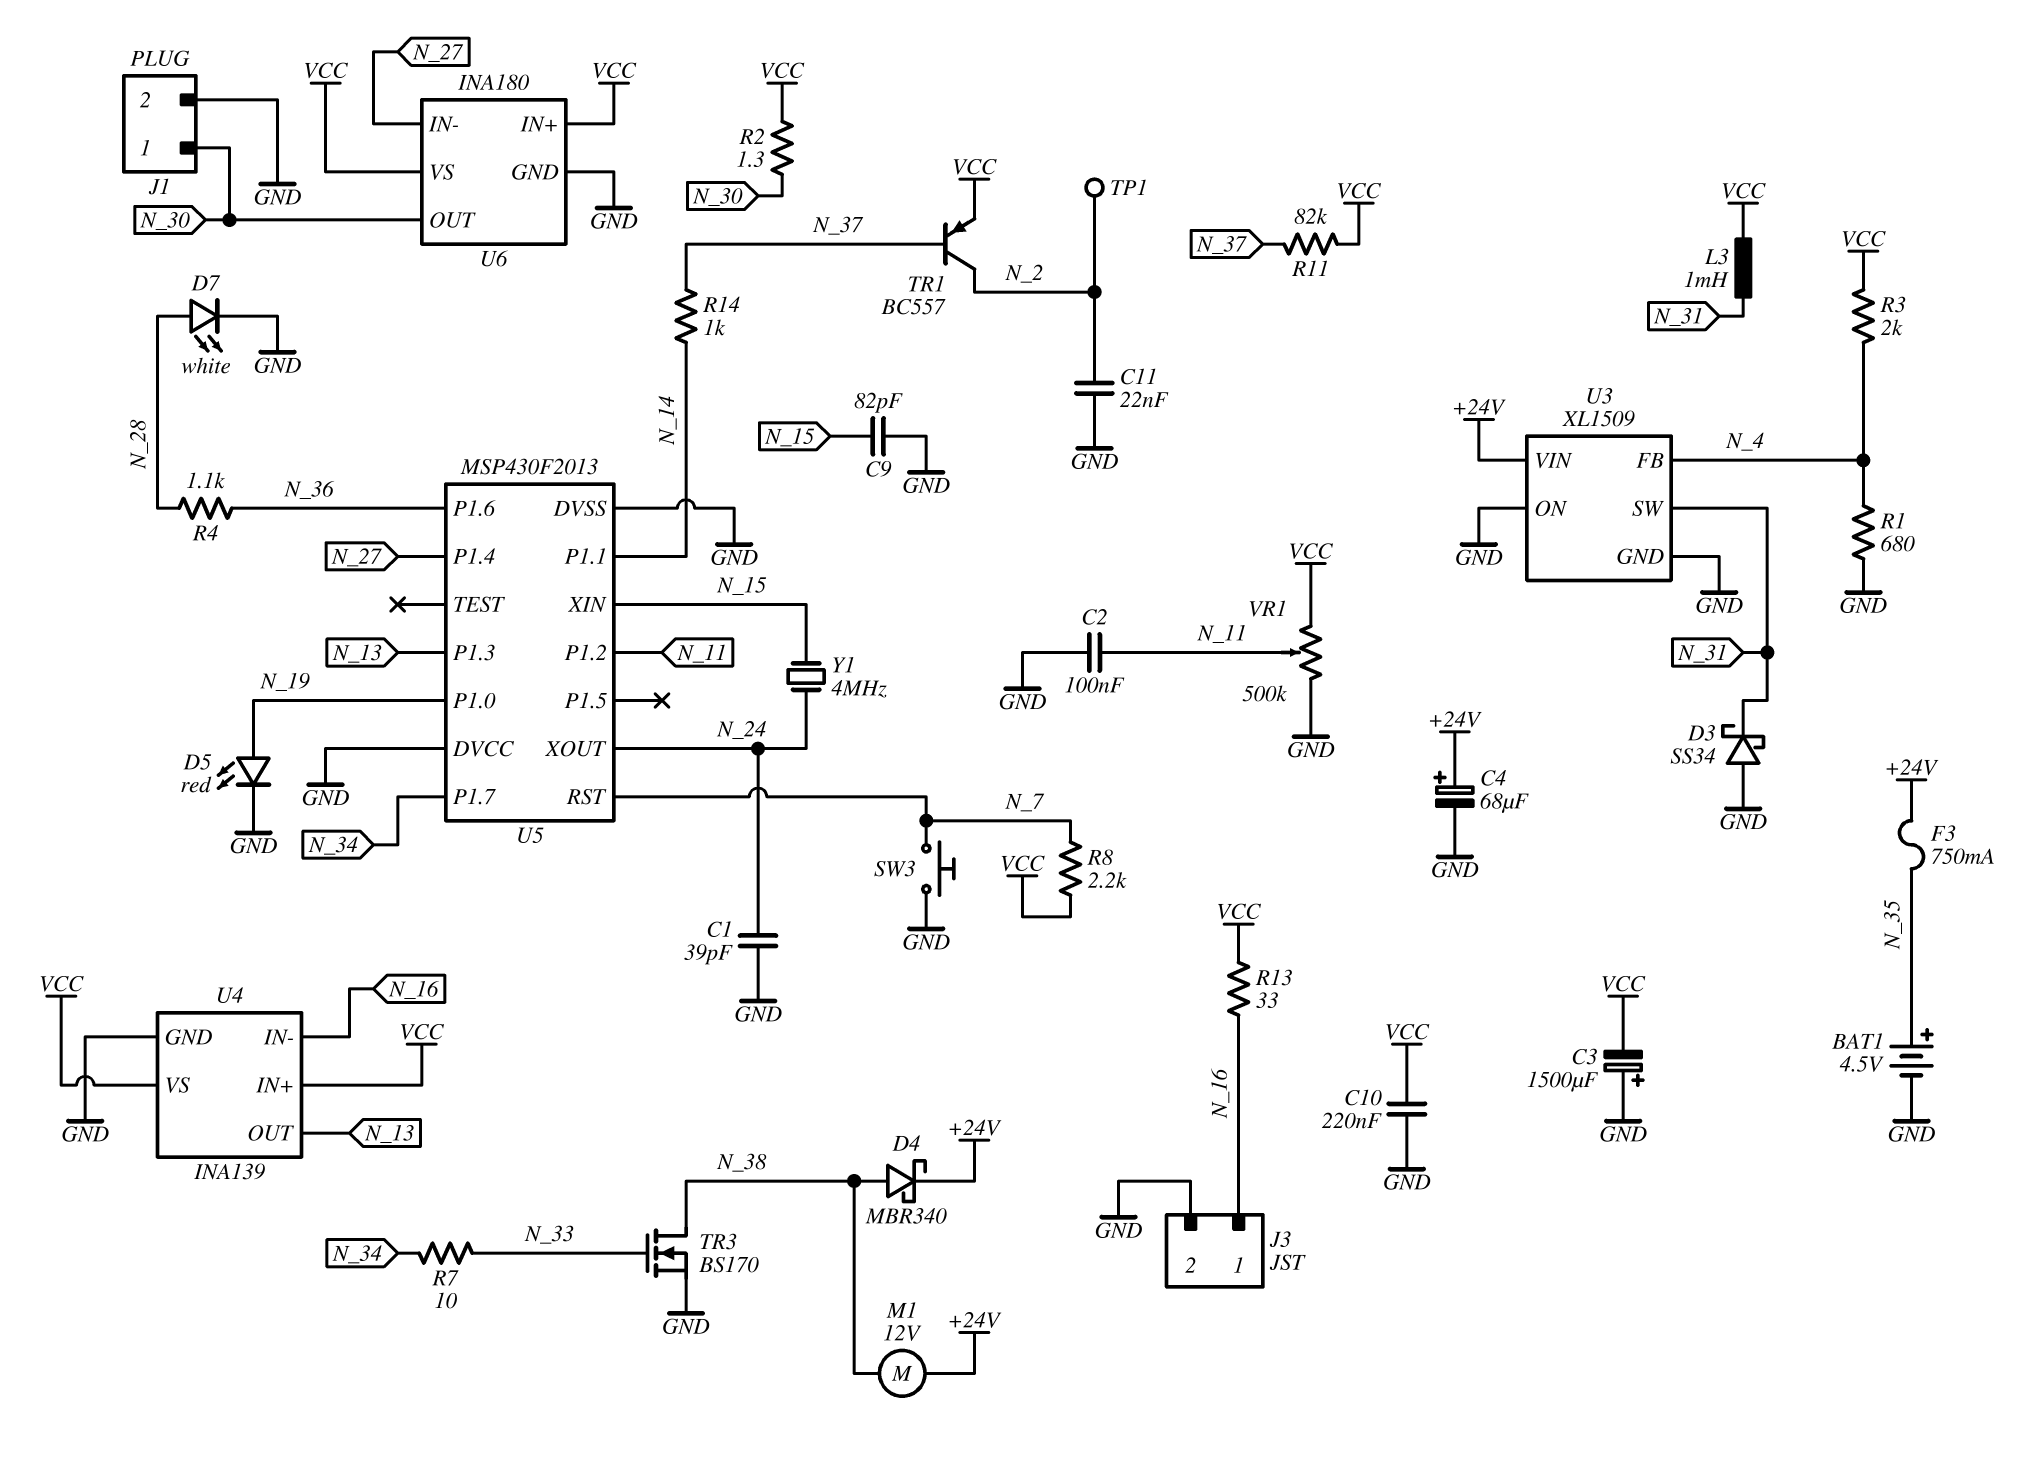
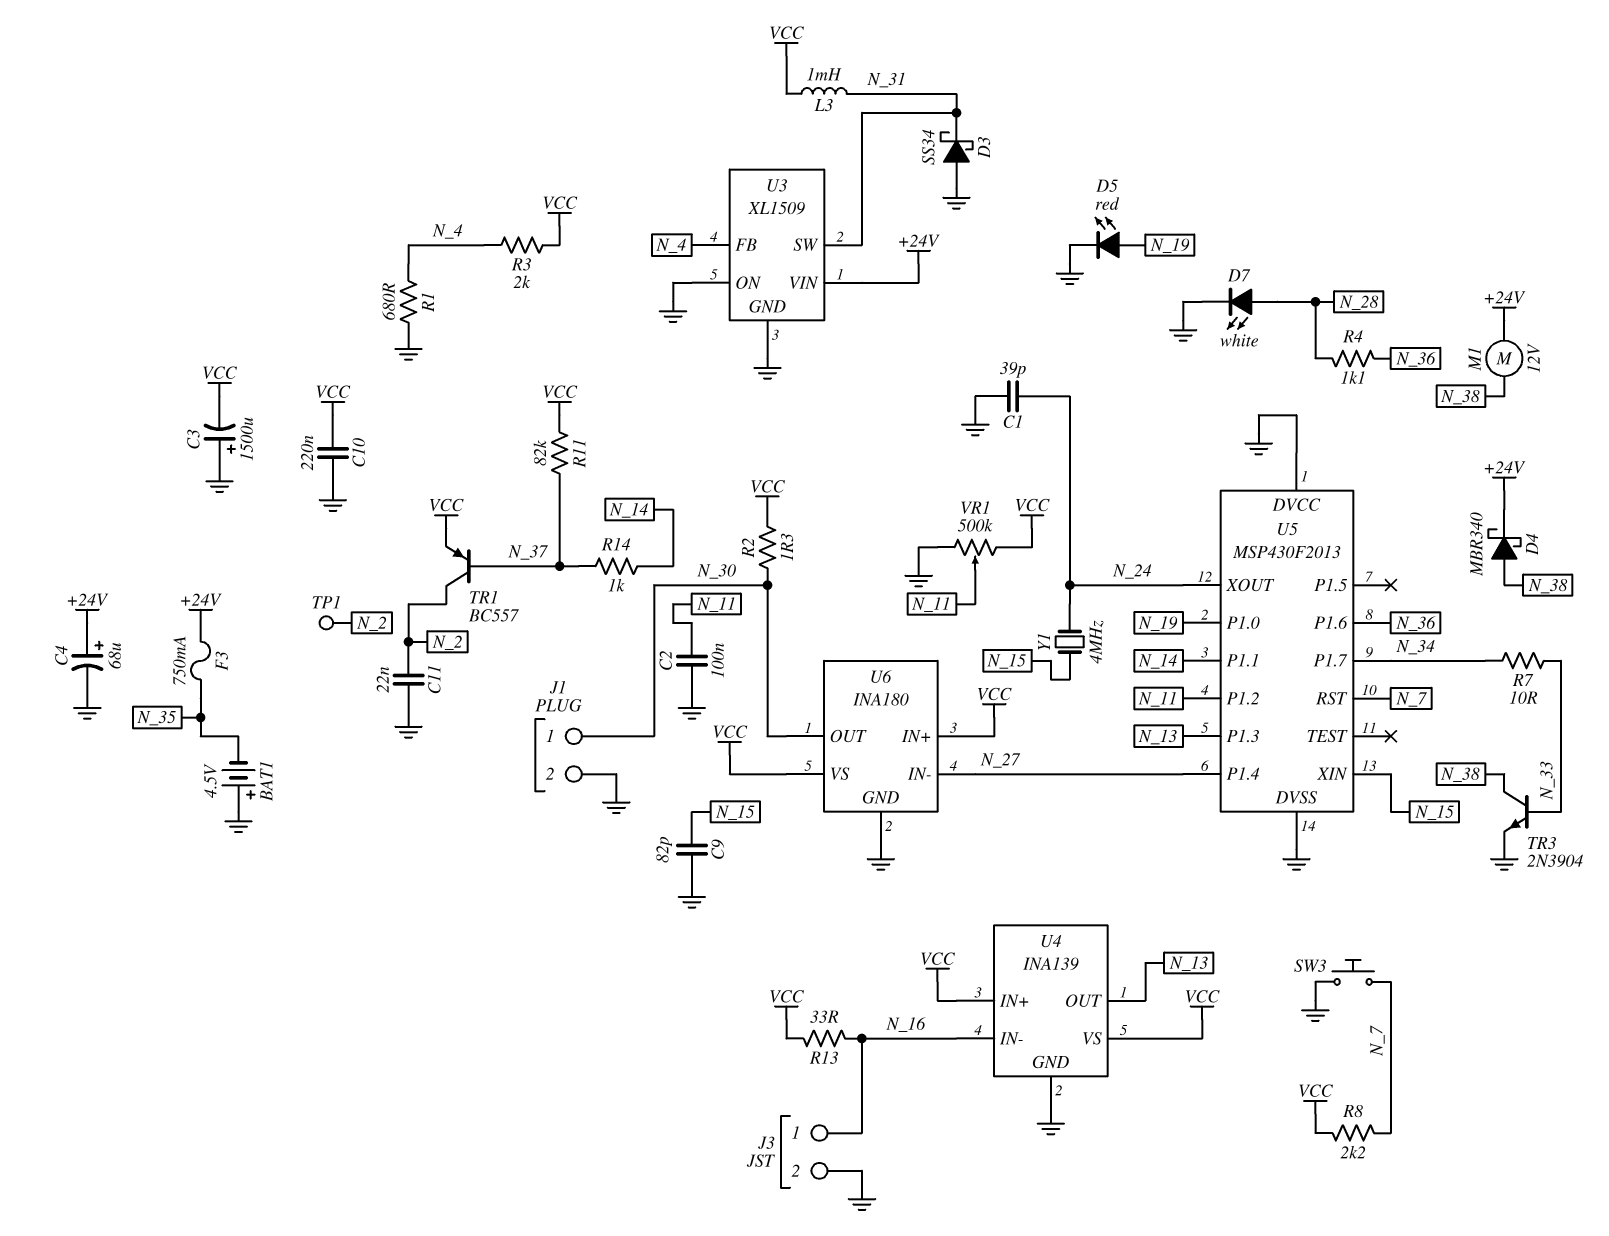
BAT1: 4.5V (plus N_35, minus GND) -> 4.5V (plus GND, minus N_35)
TR3: NMOS BS170 (G N_33, D N_38, S GND) -> NPN 2N3904 (B N_33, C N_38, E GND)

